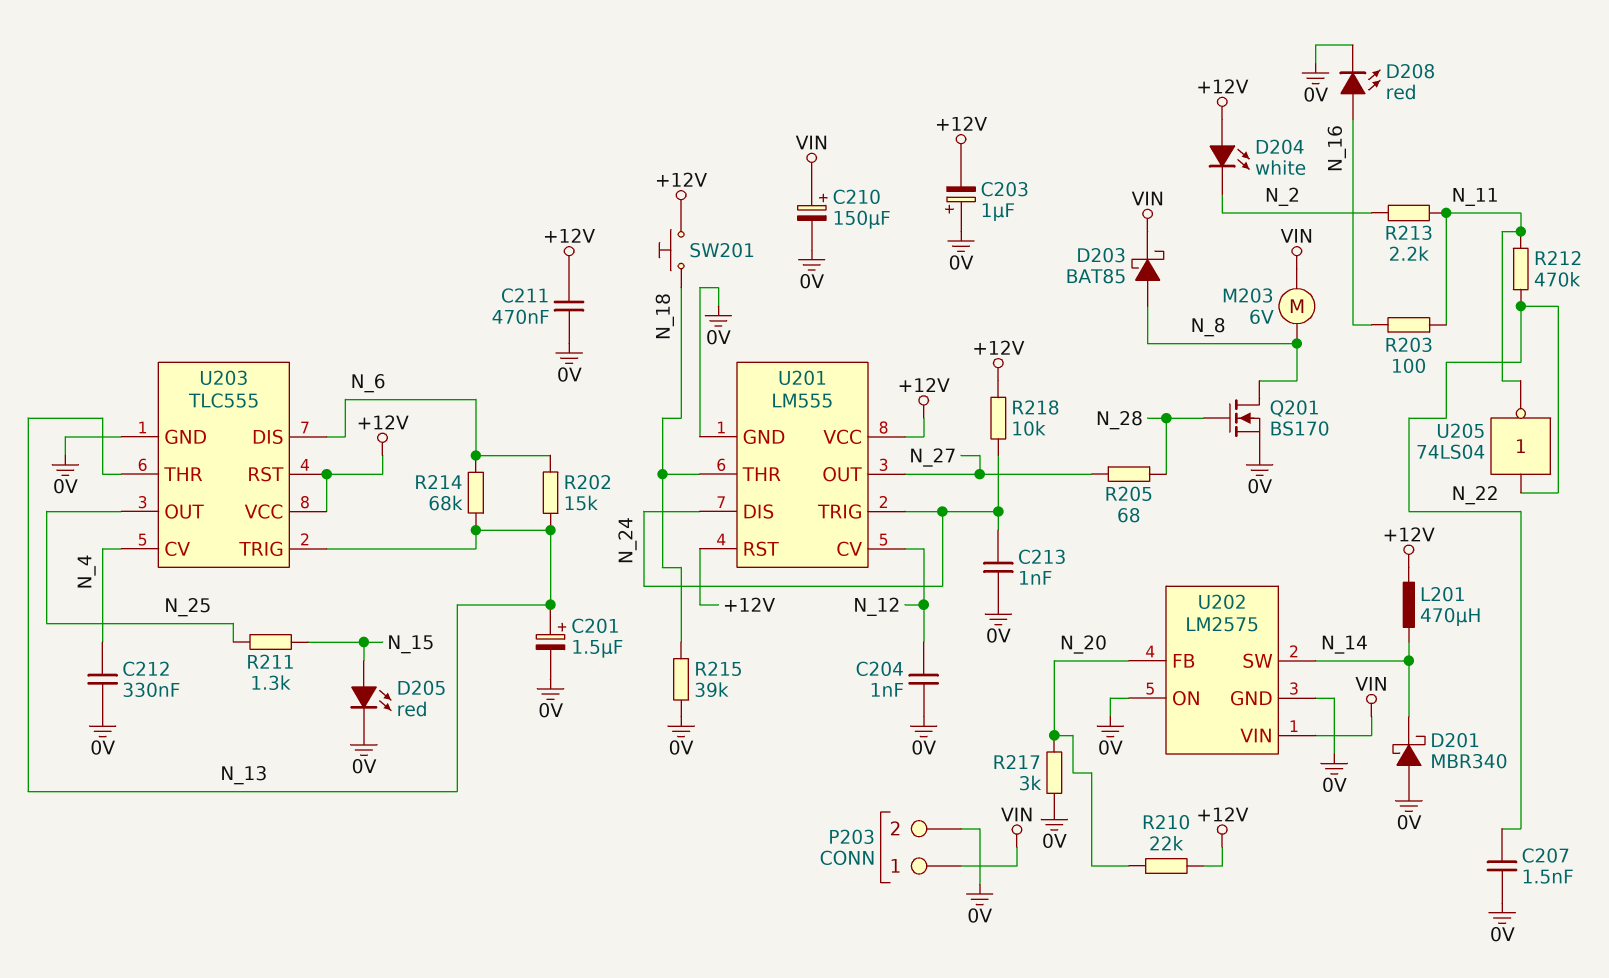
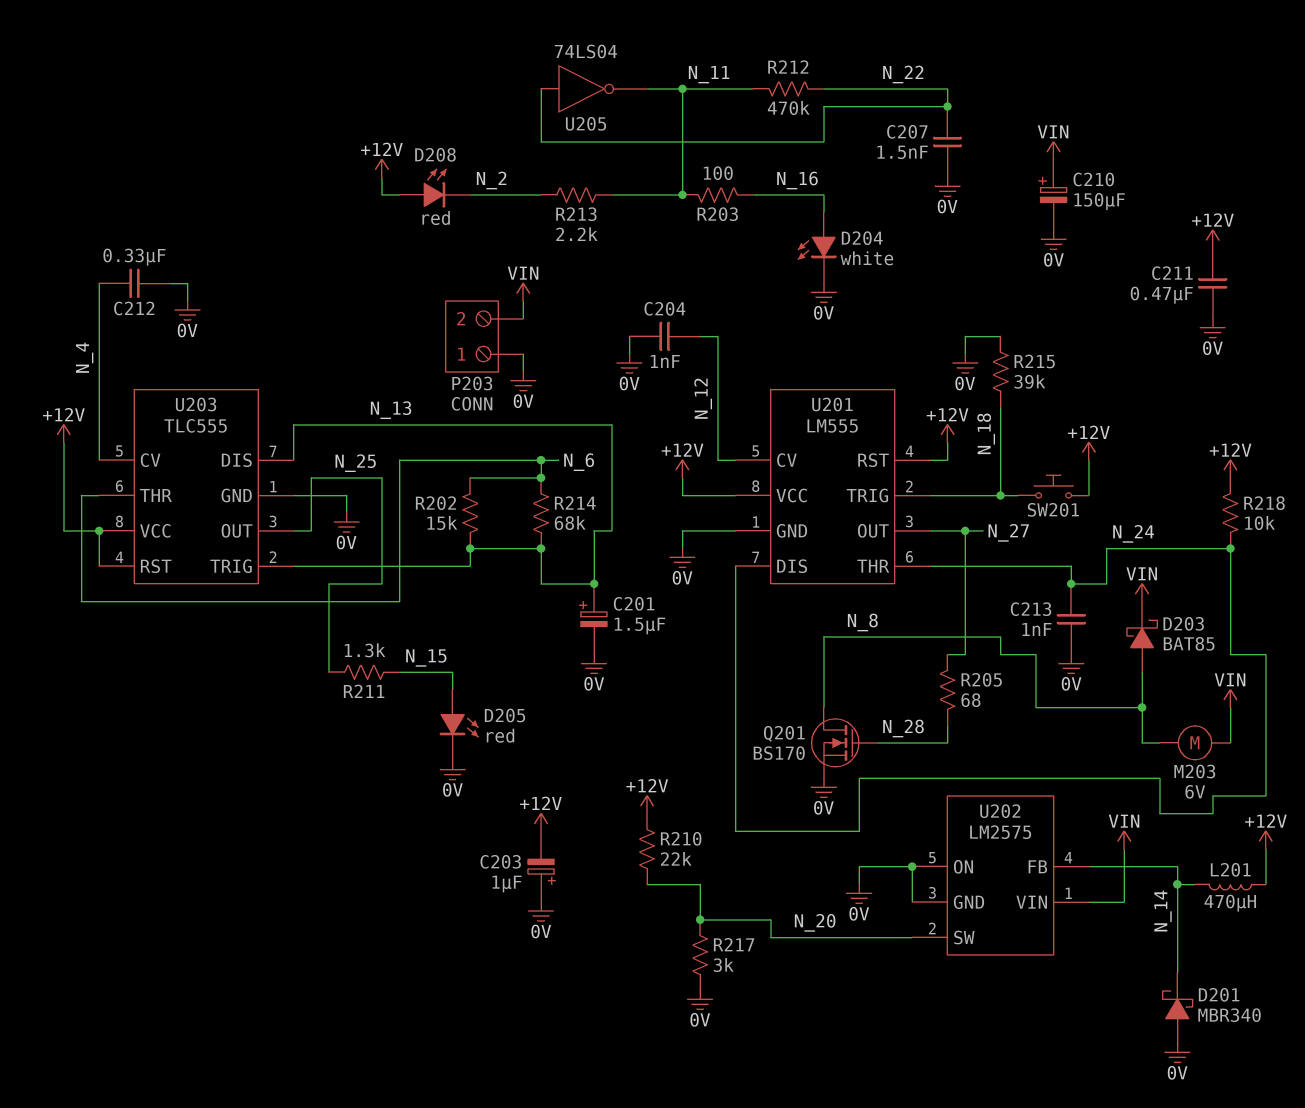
D204: LED white (A +12V, K N_2) -> LED white (A N_16, K 0V)
D208: LED red (A N_16, K 0V) -> LED red (A +12V, K N_2)
P203 pin 1: VIN -> 0V
P203 pin 2: 0V -> VIN
U201 pin THR: N_18 -> N_24
U201 pin TRIG: N_24 -> N_18
U202 pin FB: N_20 -> N_14
U202 pin SW: N_14 -> N_20
U203 pin DIS: N_6 -> N_13
U203 pin THR: N_13 -> N_6

